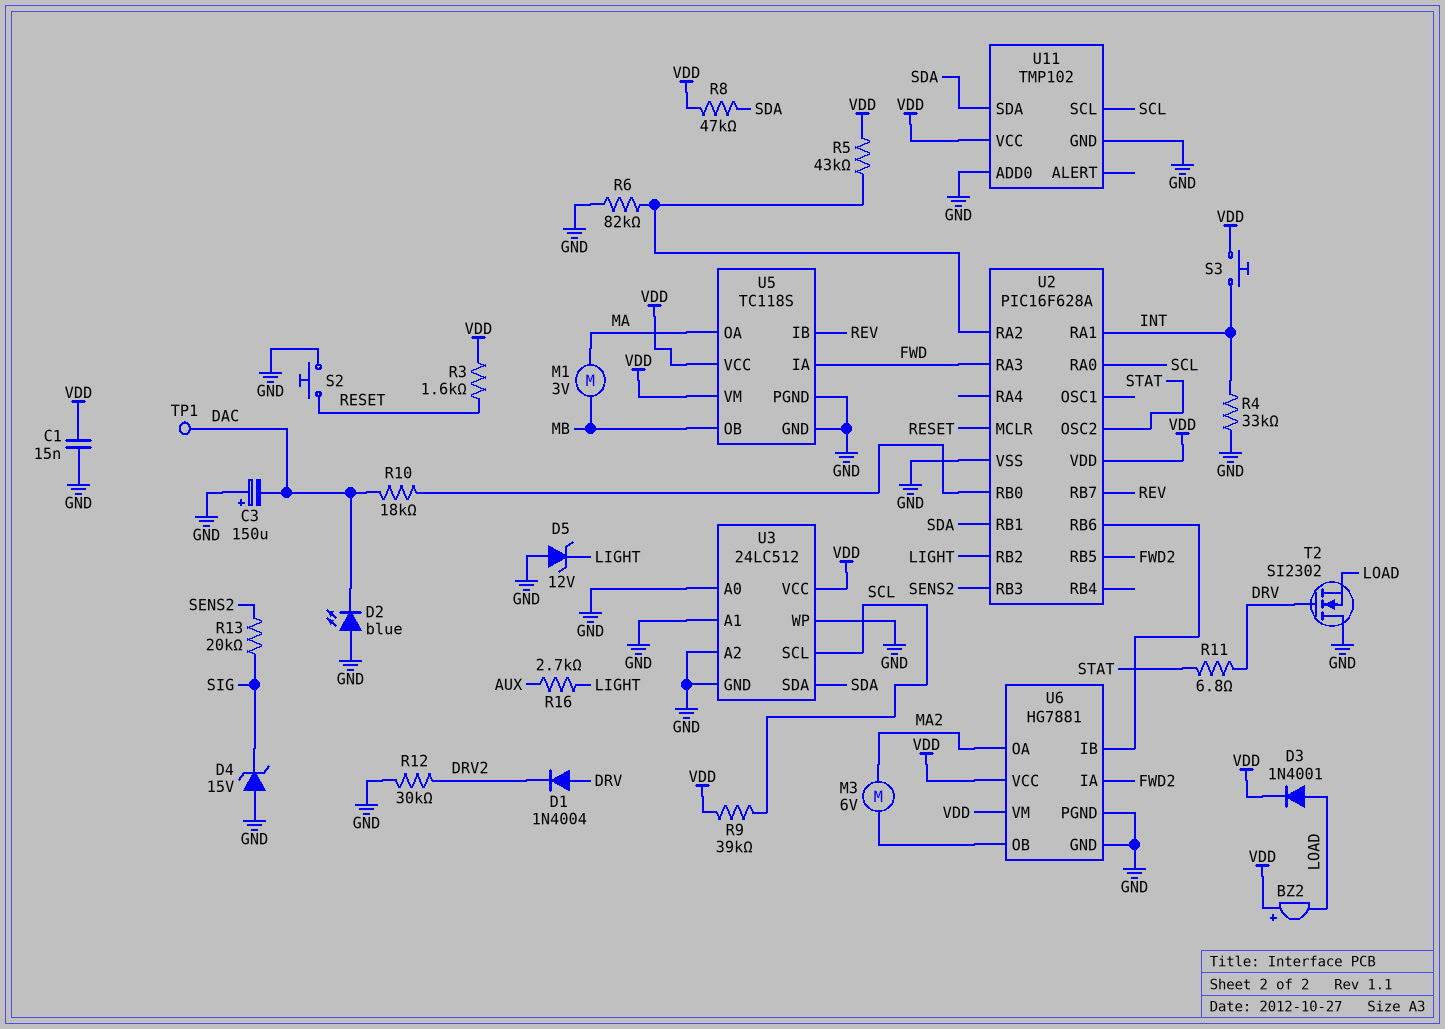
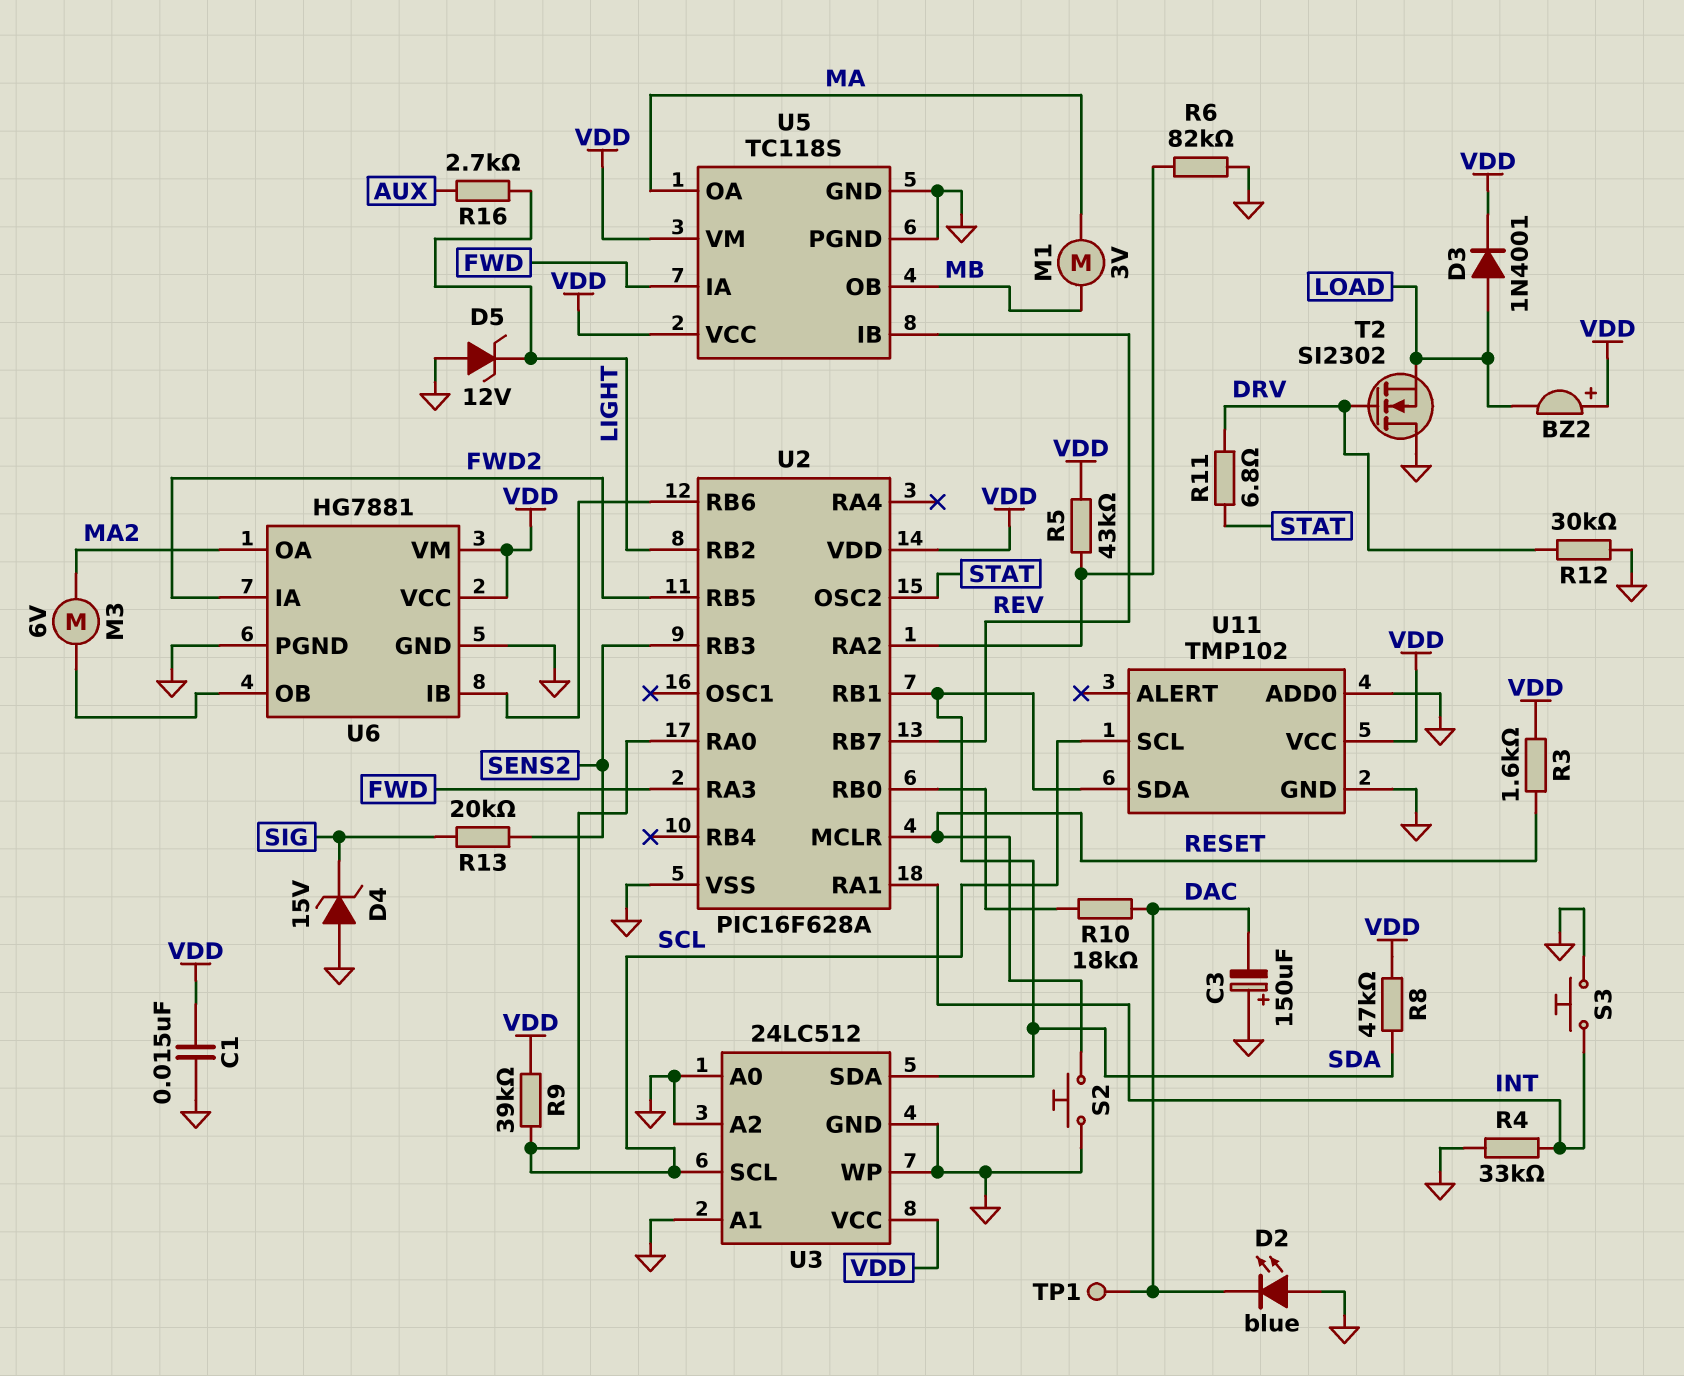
D1: diode 1N4004 (A DRV, K DRV2) -> none
R12: 30k (DRV2, GND) -> 30k (DRV, GND)
S3: button (INT, VDD) -> button (GND, INT)

